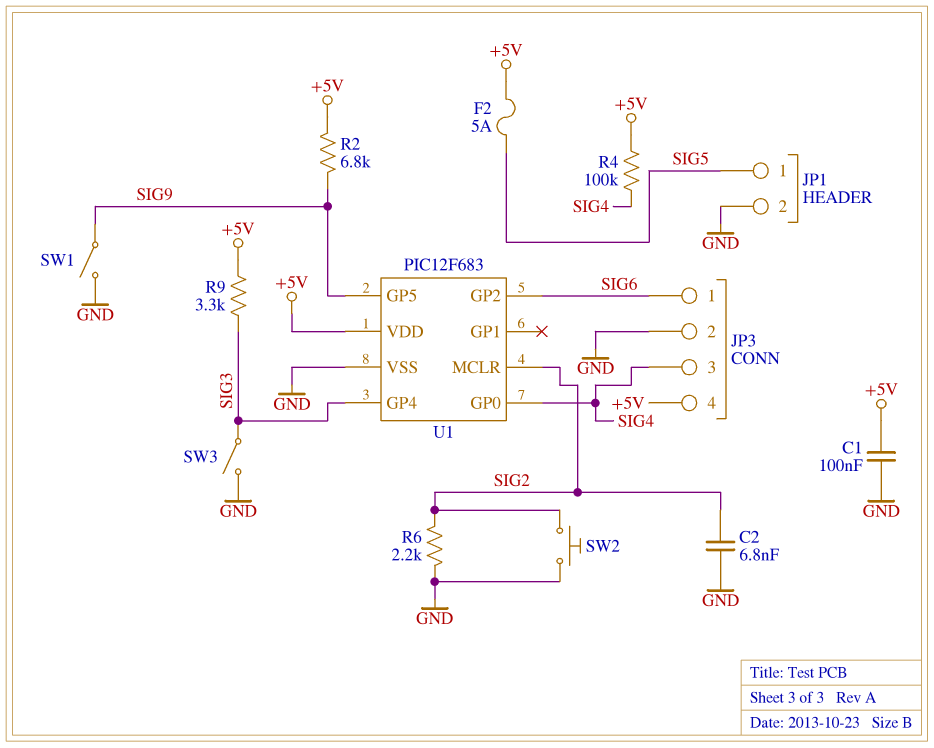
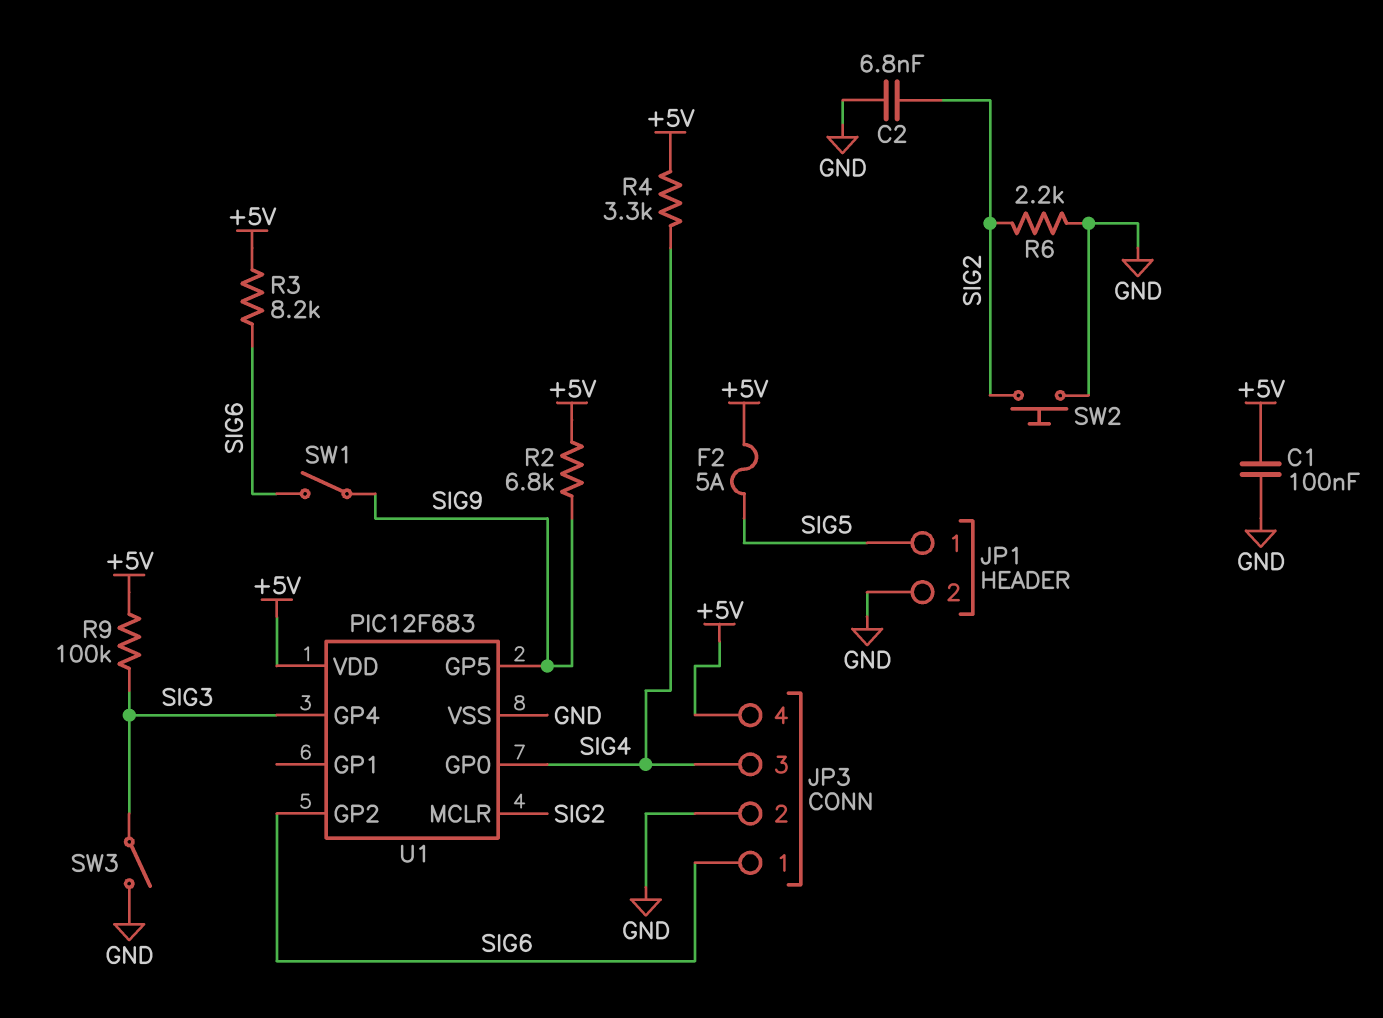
R3: none -> 8.2k (+5V, SIG6)
R4: 100k (+5V, SIG4) -> 3.3k (+5V, SIG4)
R9: 3.3k (+5V, SIG3) -> 100k (+5V, SIG3)
SW1: switch (GND, SIG9) -> switch (SIG6, SIG9)

